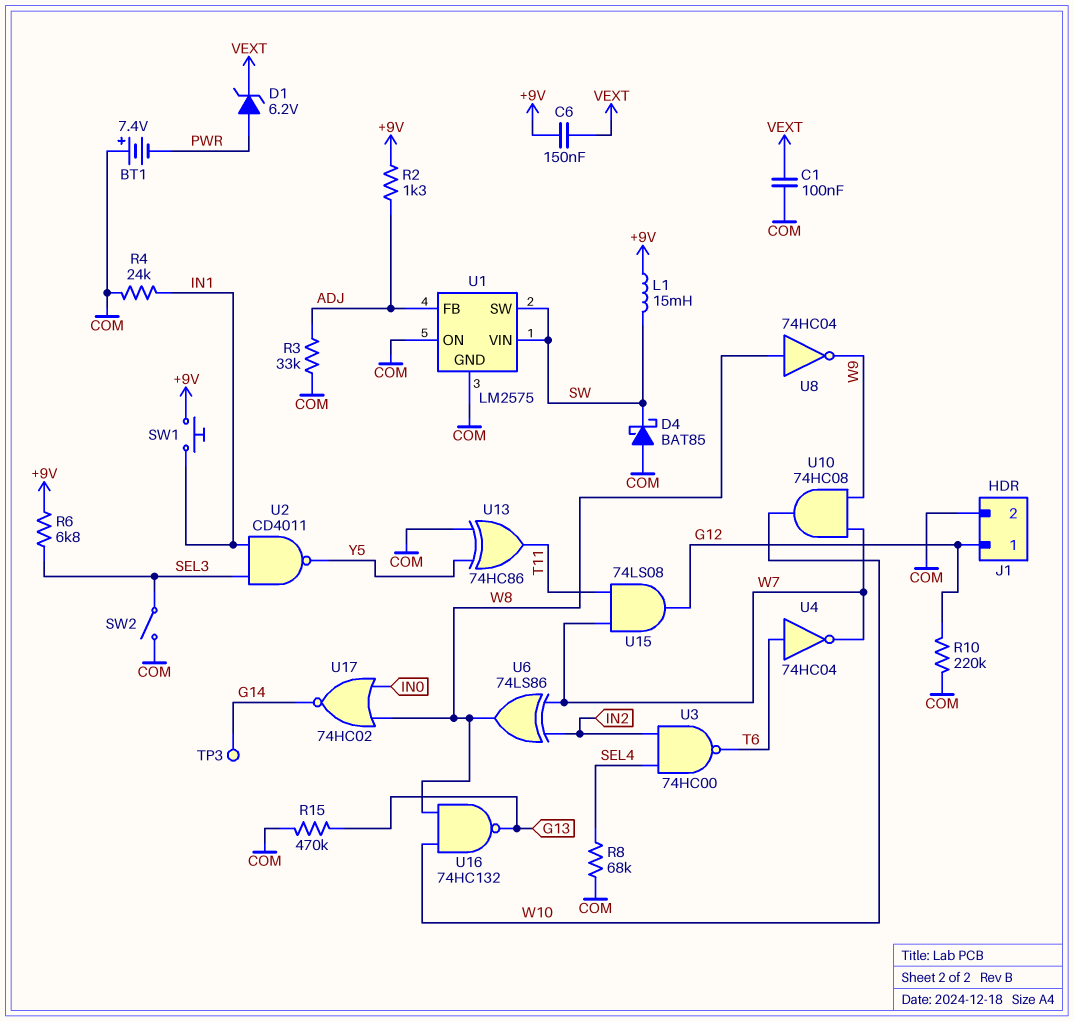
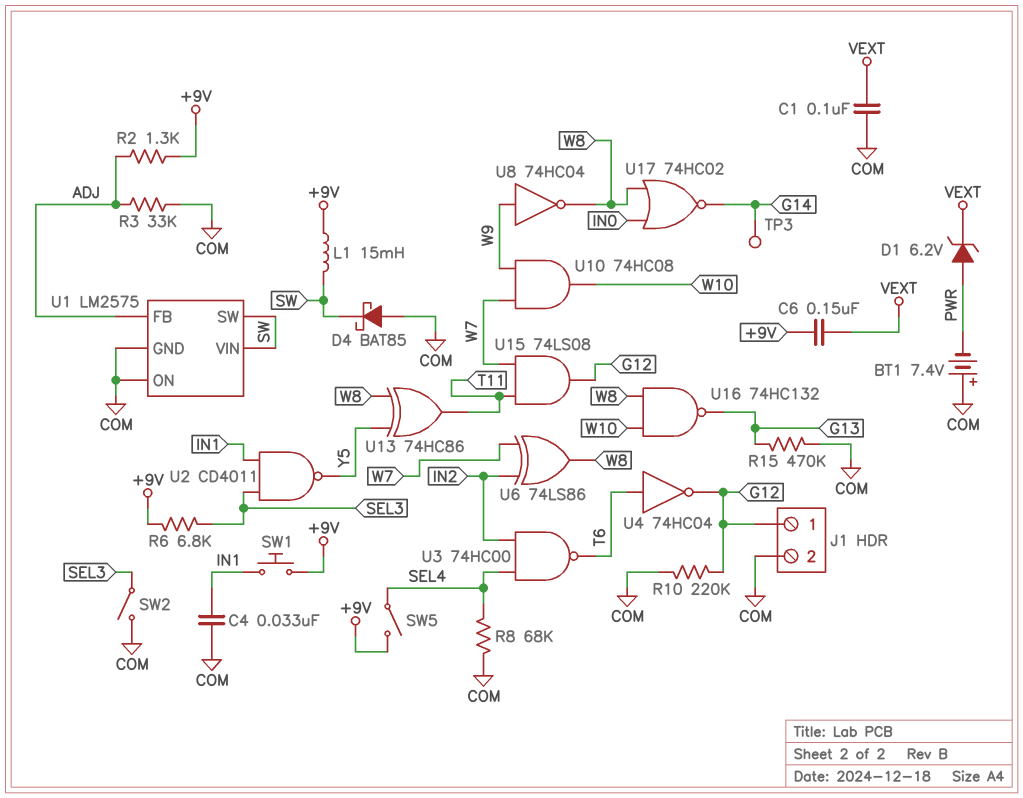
C4: none -> 33nF (COM, IN1)
R4: 24k (COM, IN1) -> none
SW5: none -> switch (+9V, SEL4)
U4: NOT 74HC04 (in T6, out W7) -> NOT 74HC04 (in T6, out G12)
U8: NOT 74HC04 (in W8, out W9) -> NOT 74HC04 (in W9, out W8)
U13: XOR 74HC86 (in COM, in Y5, out T11) -> XOR 74HC86 (in W8, in Y5, out T11)

